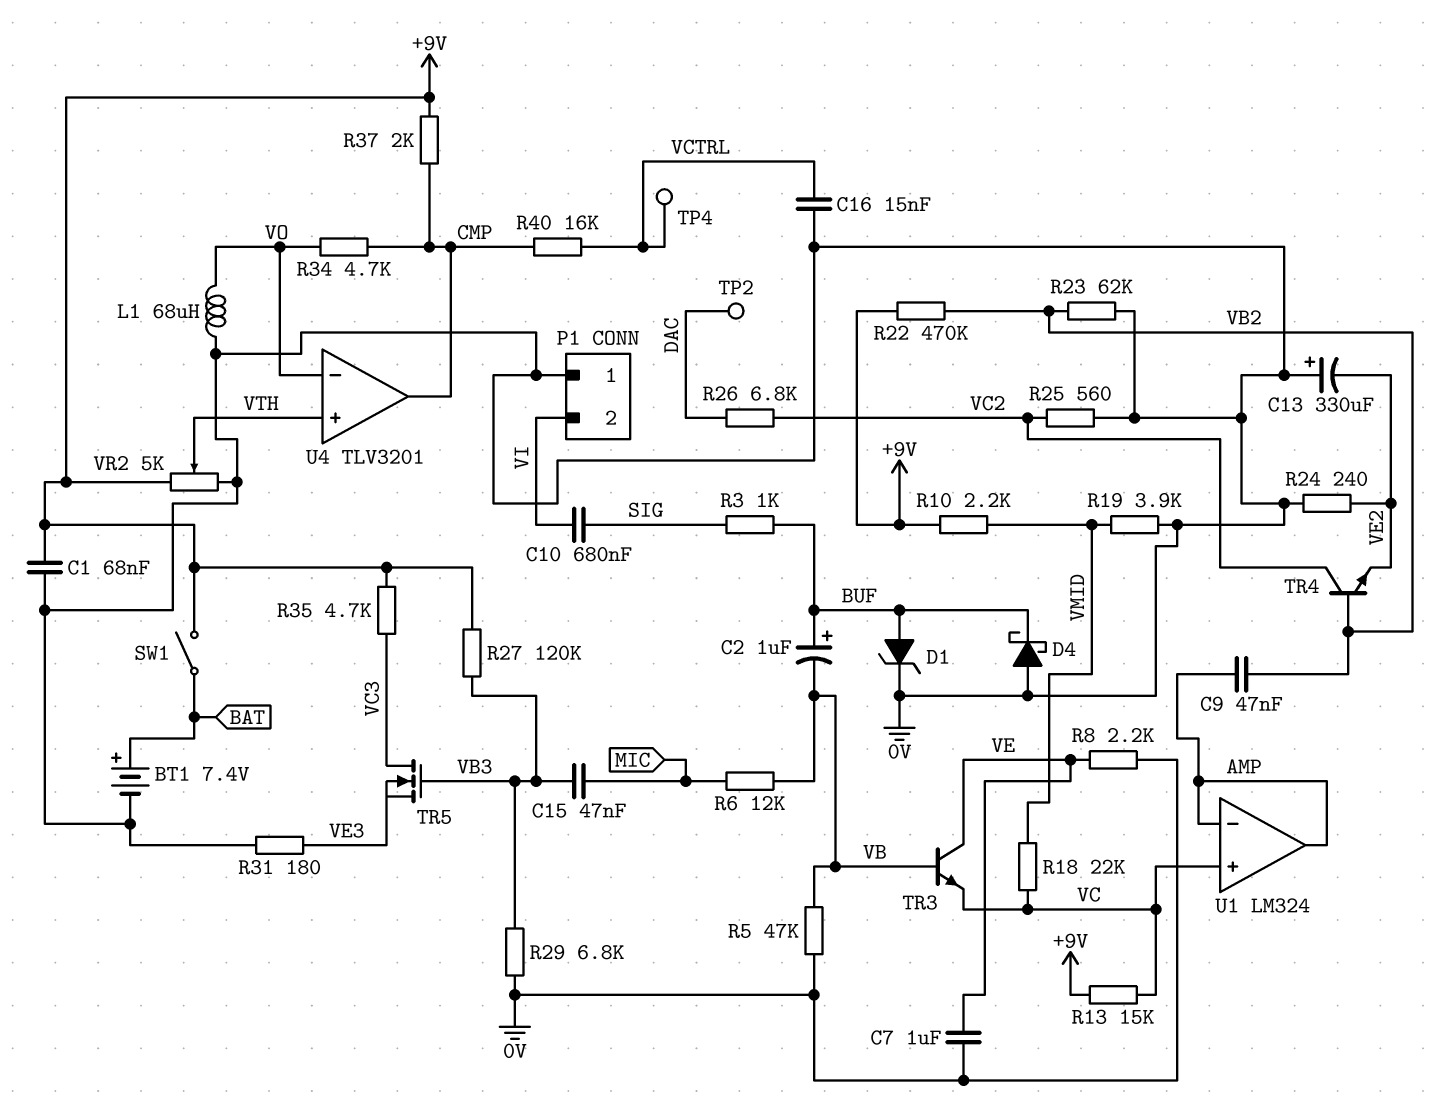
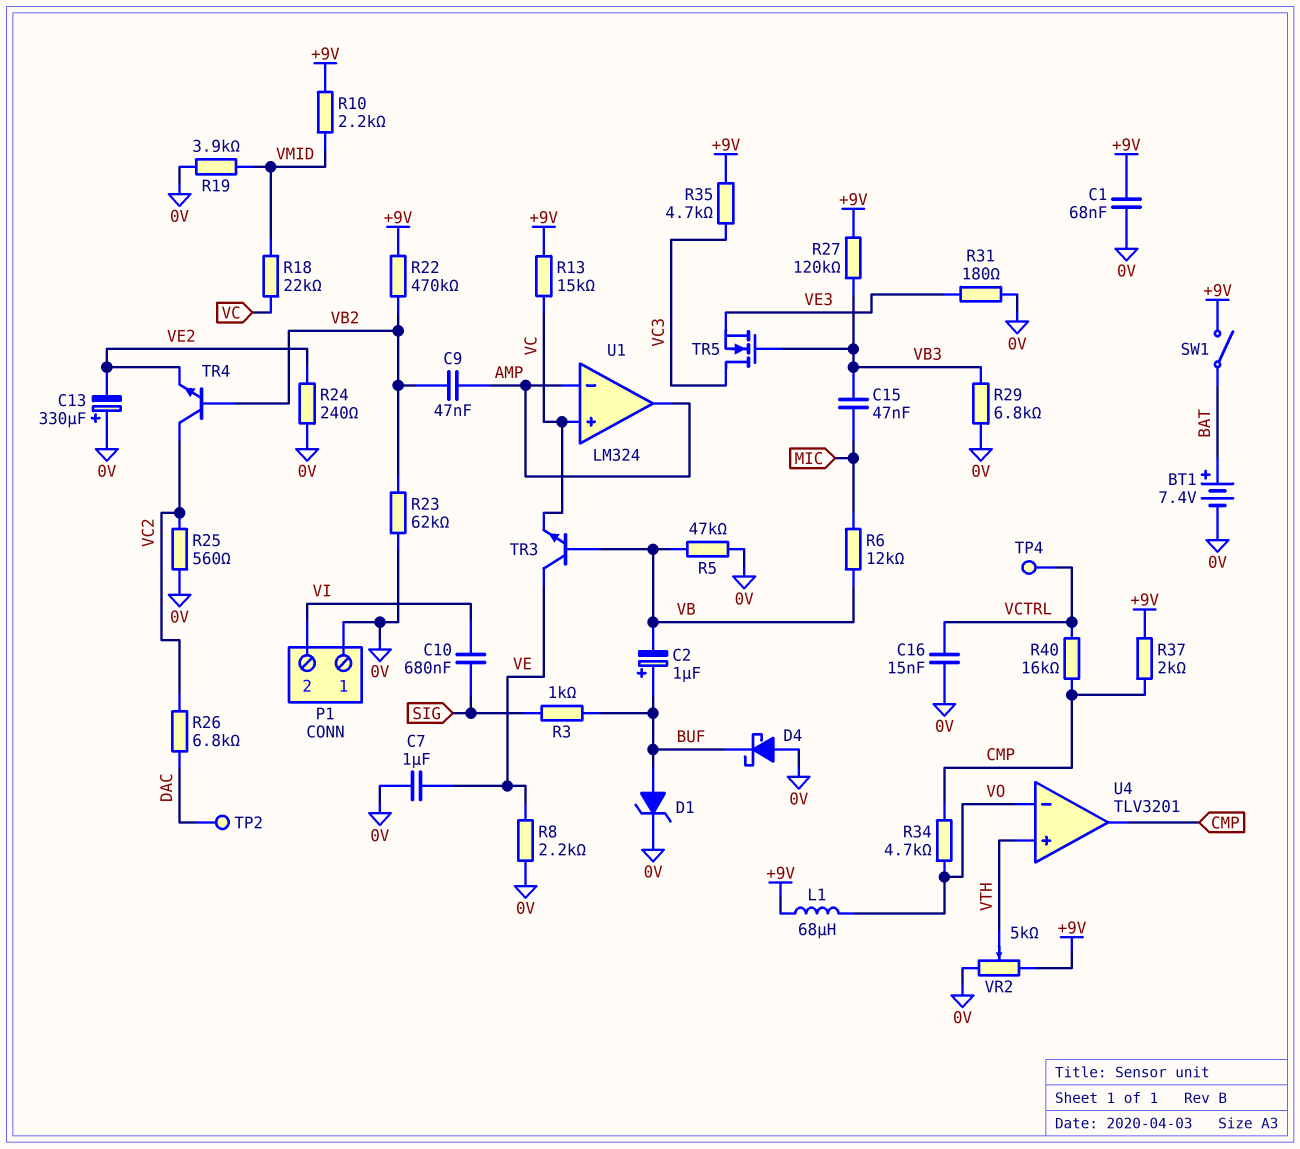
L1: 68uH (0V, VO) -> 68uH (+9V, VO)

